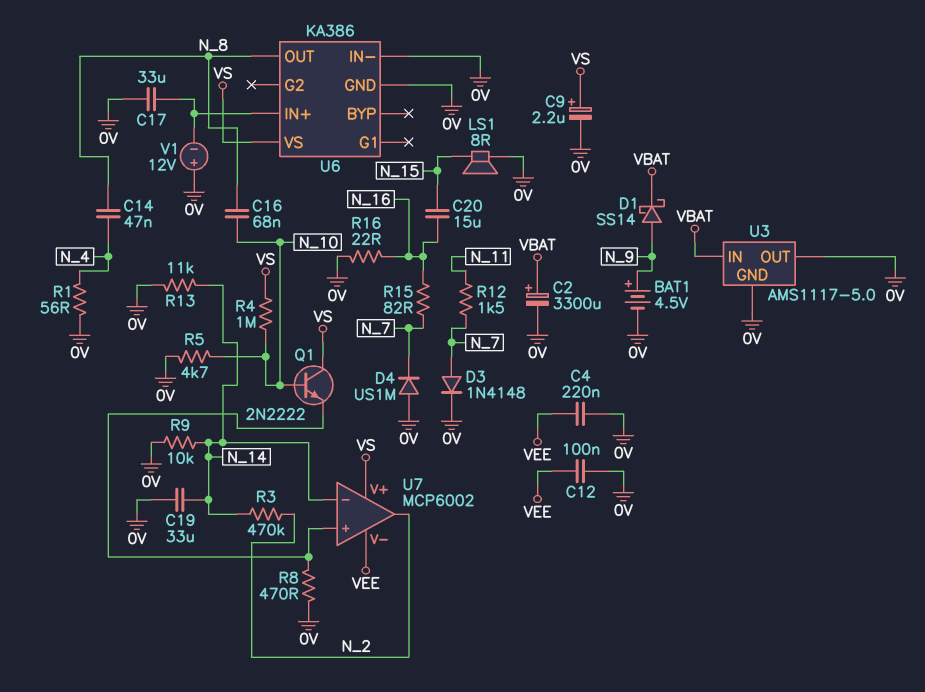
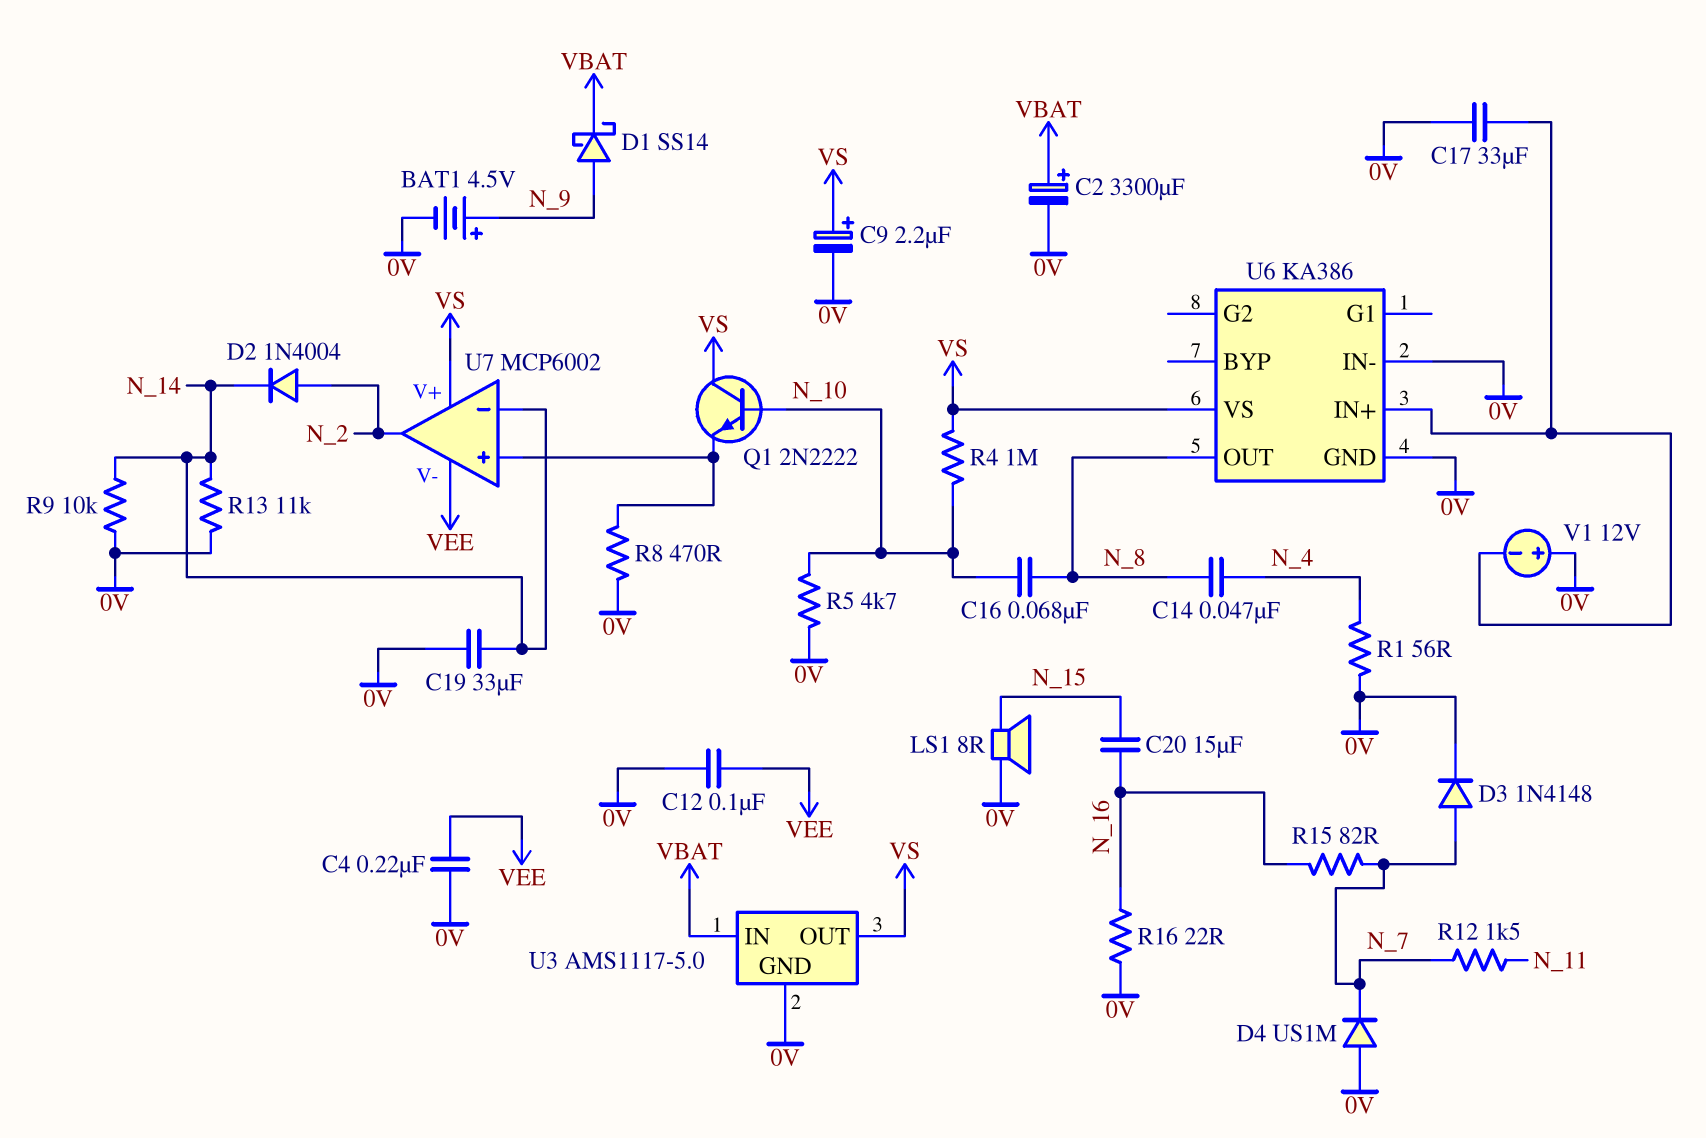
D2: none -> diode 1N4004 (A N_2, K N_14)
R3: 470k (N_2, N_14) -> none
U3 pin OUT: 0V -> VS

